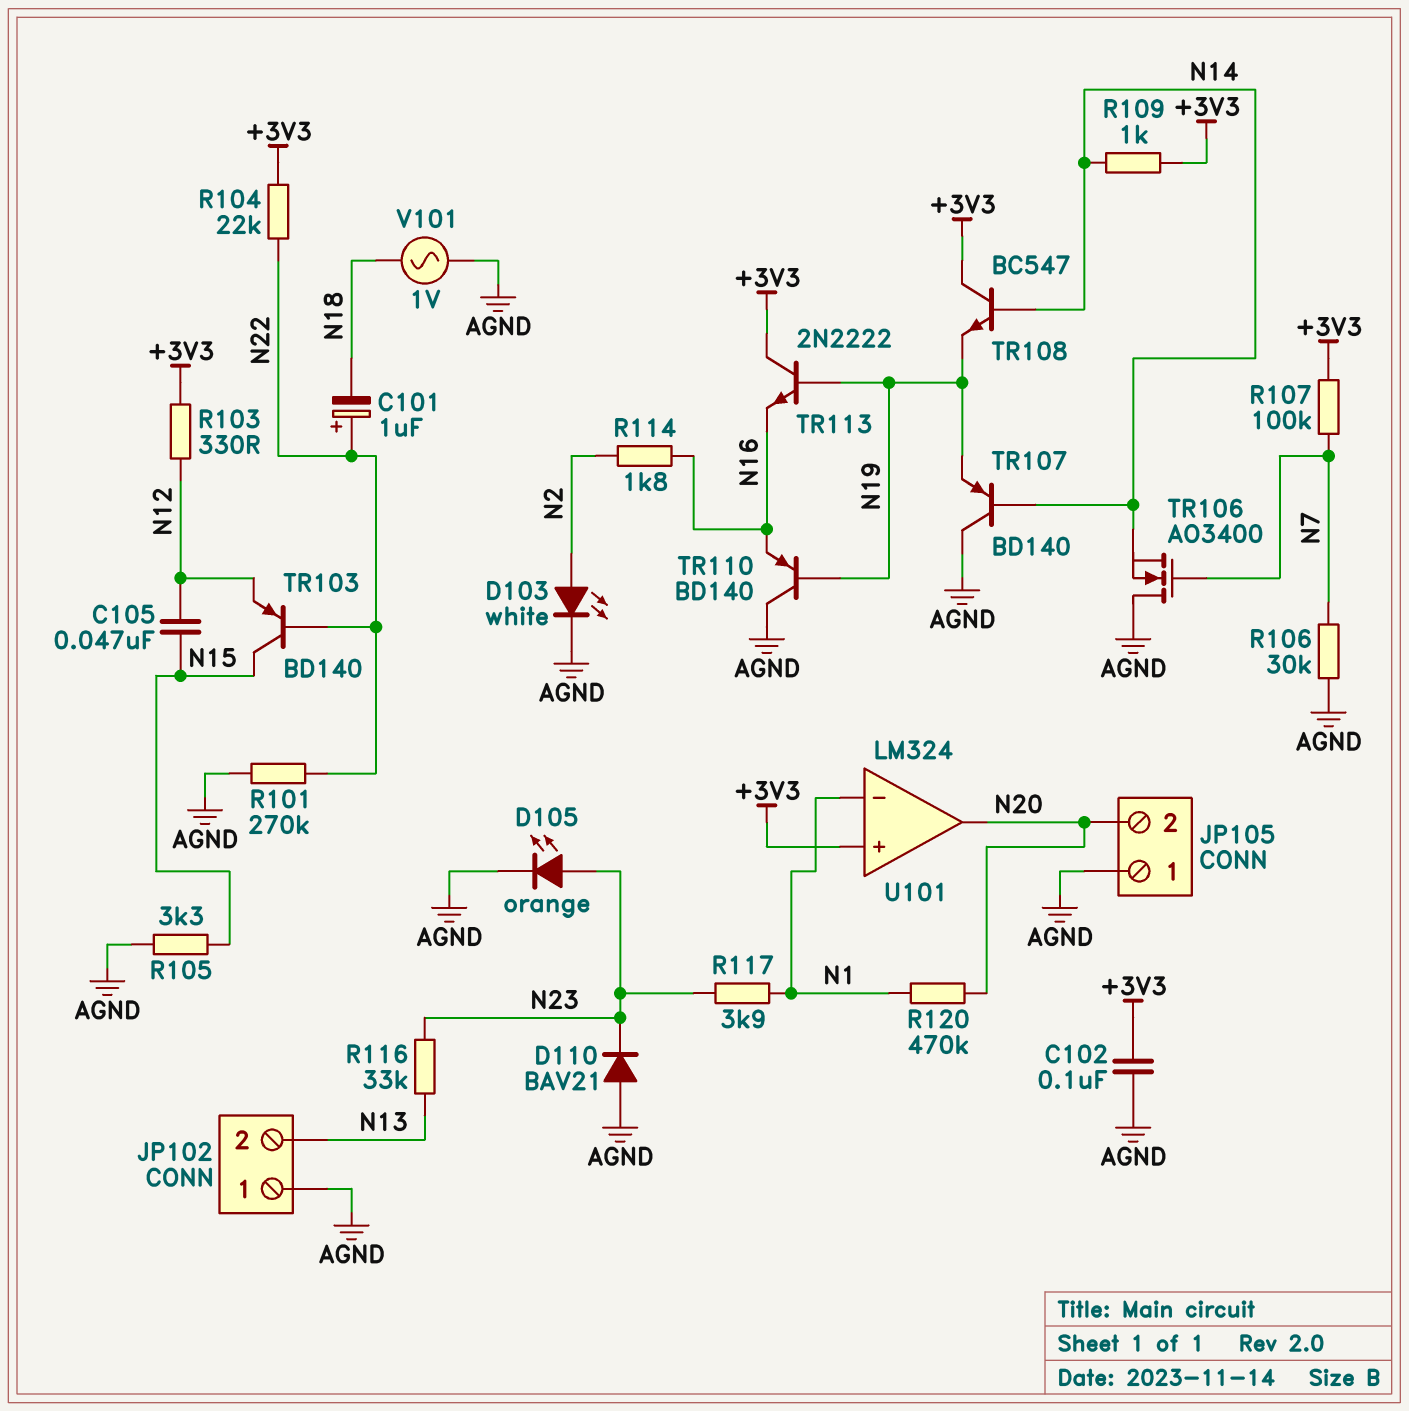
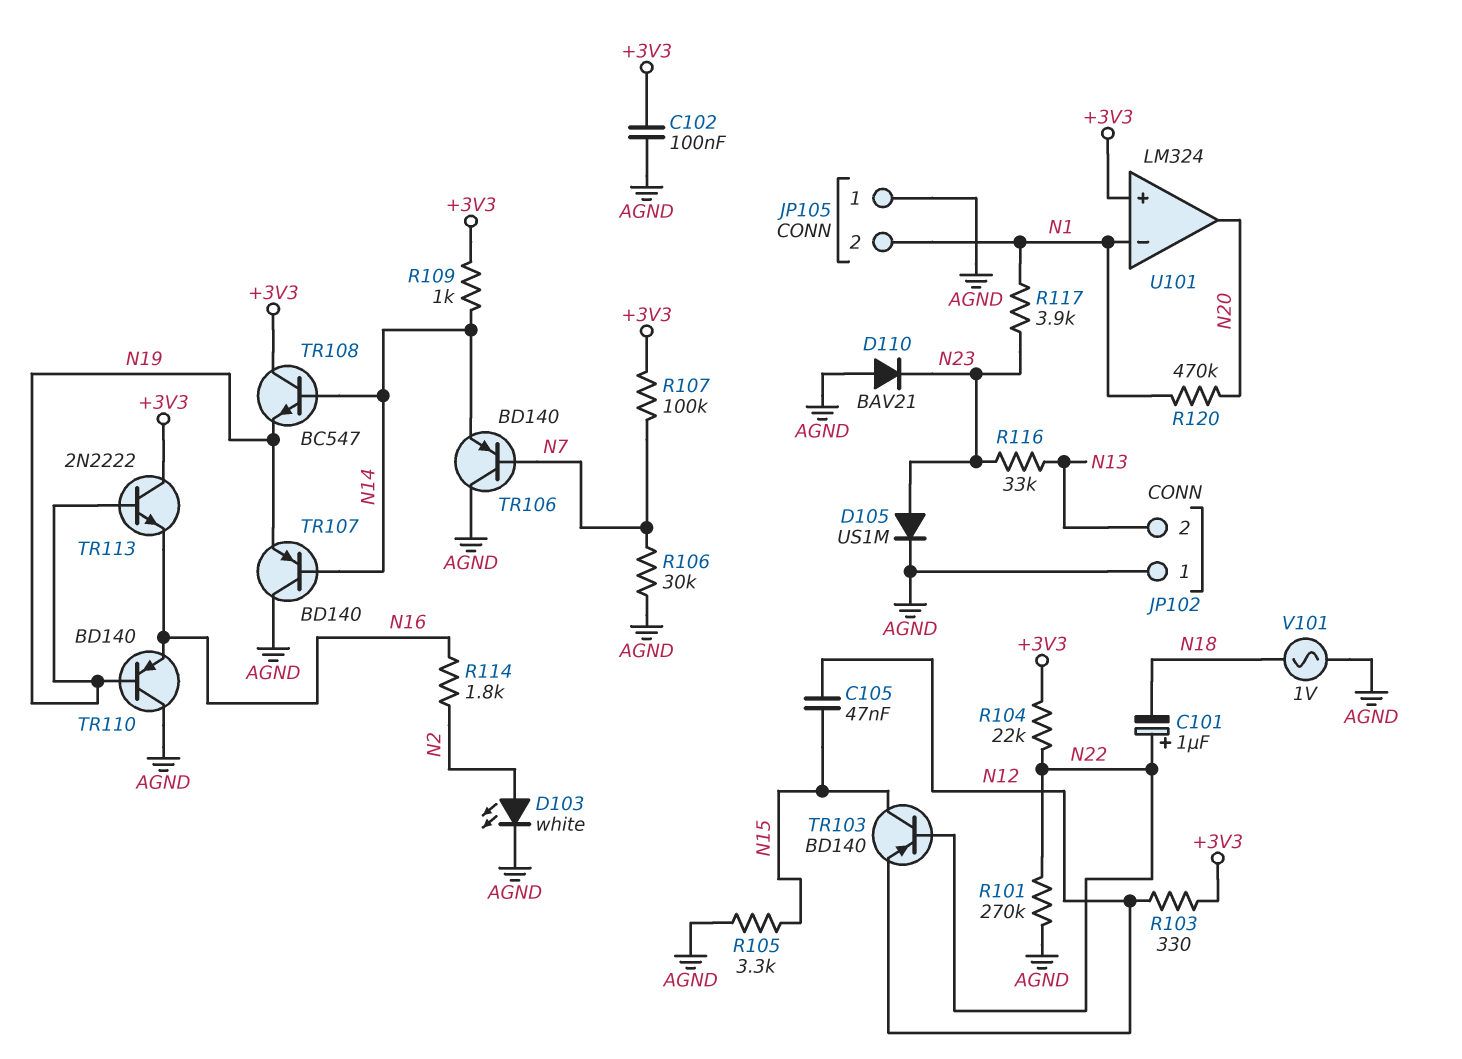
D105: LED orange (A N23, K AGND) -> diode US1M (A N23, K AGND)
JP105 pin 2: N20 -> N1
TR106: NMOS AO3400 (G N7, D AGND, S N14) -> PNP BD140 (B N7, C AGND, E N14)

